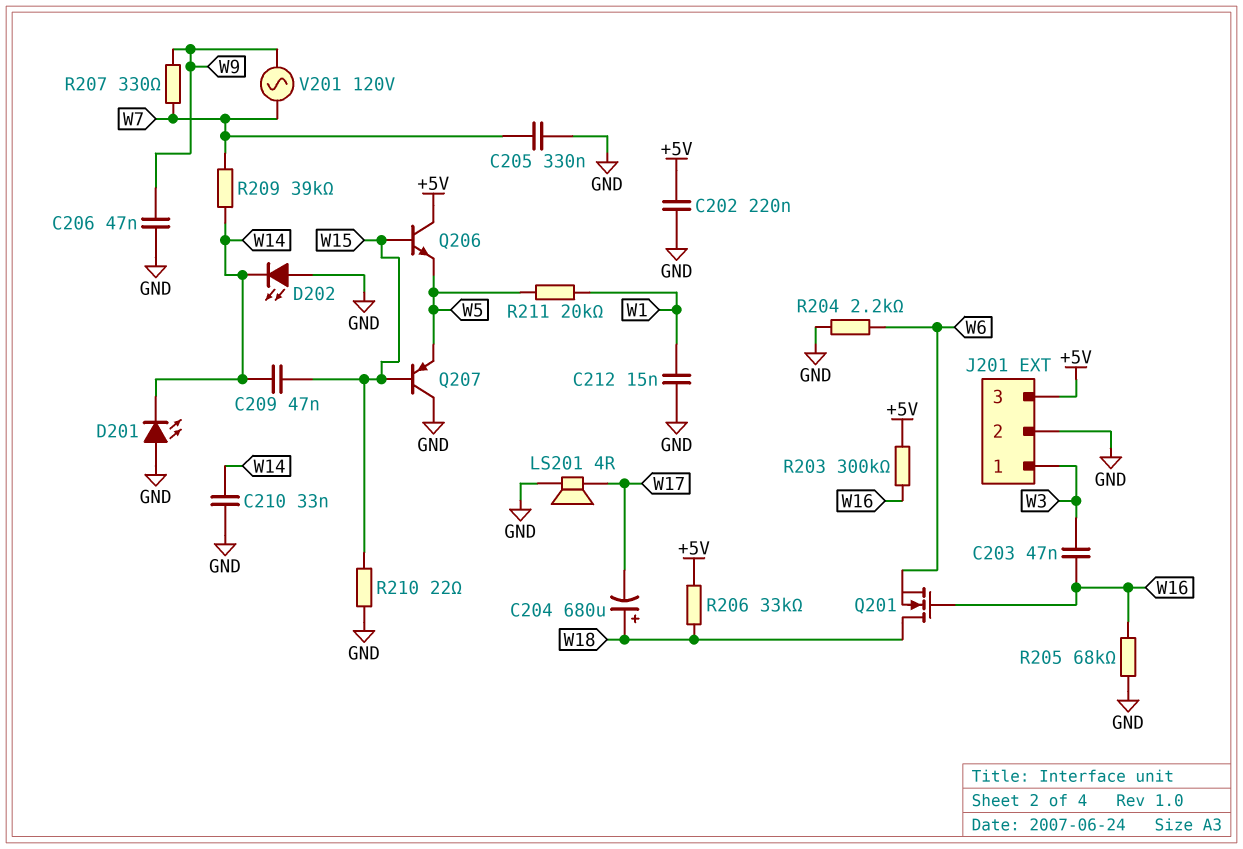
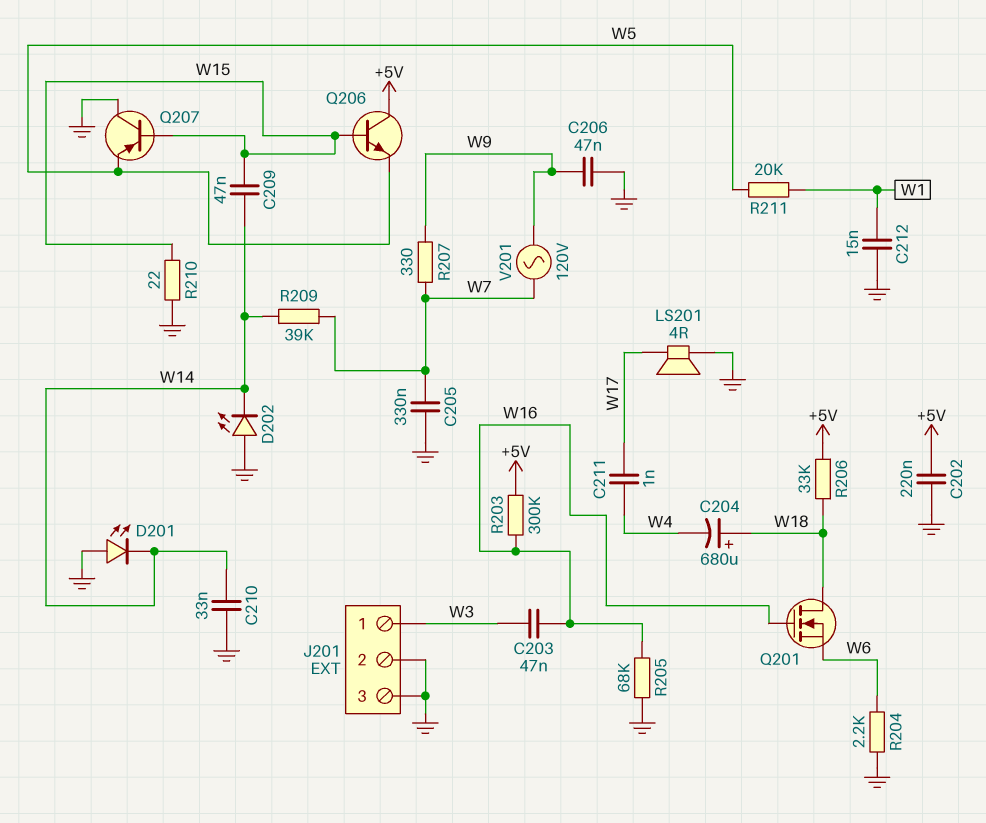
C204: 680uF (plus W18, minus W17) -> 680uF (plus W18, minus W4)
C211: none -> 1nF (W4, W17)
J201 pin 3: +5V -> GND

